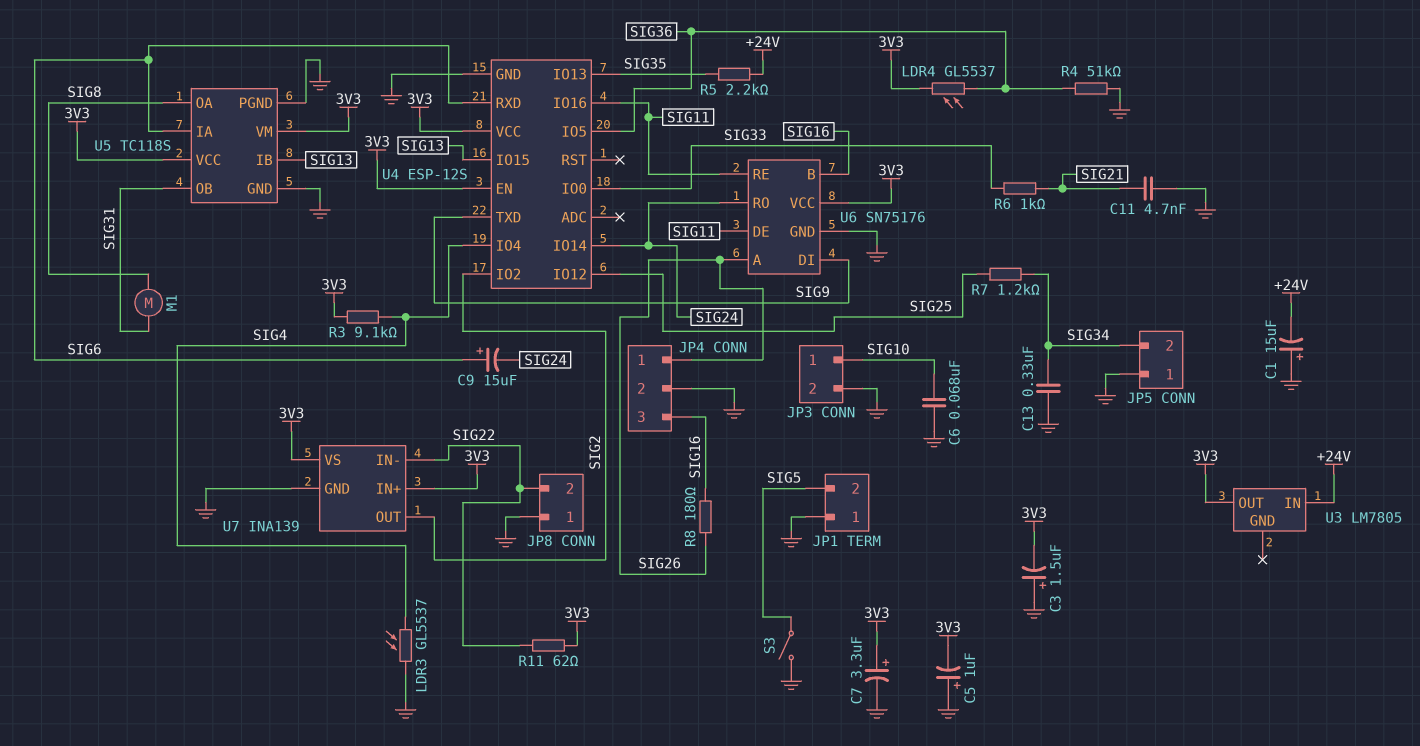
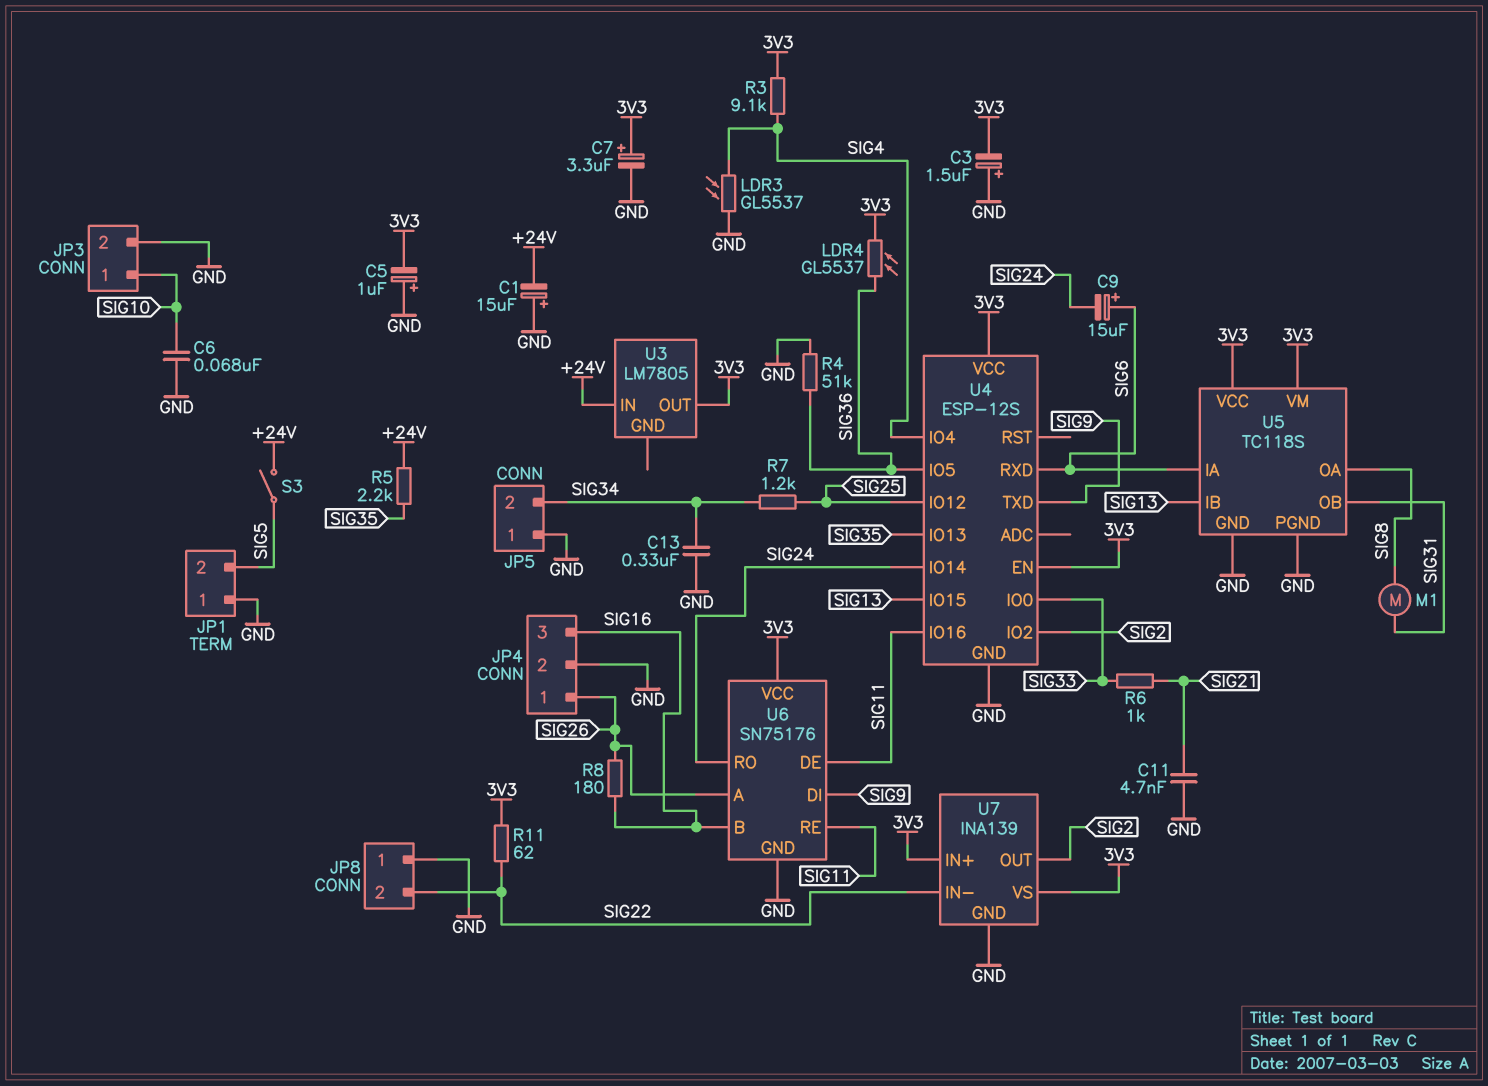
S3: switch (GND, SIG5) -> switch (+24V, SIG5)

